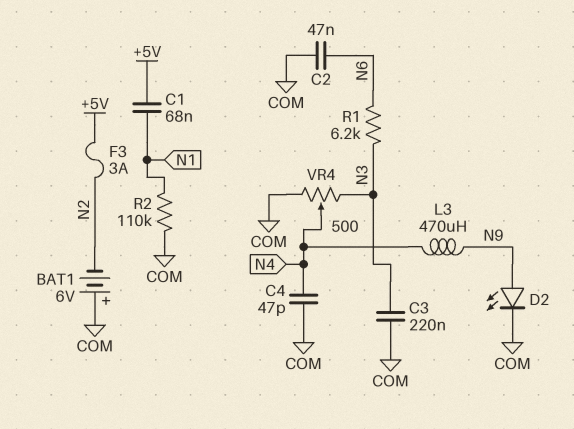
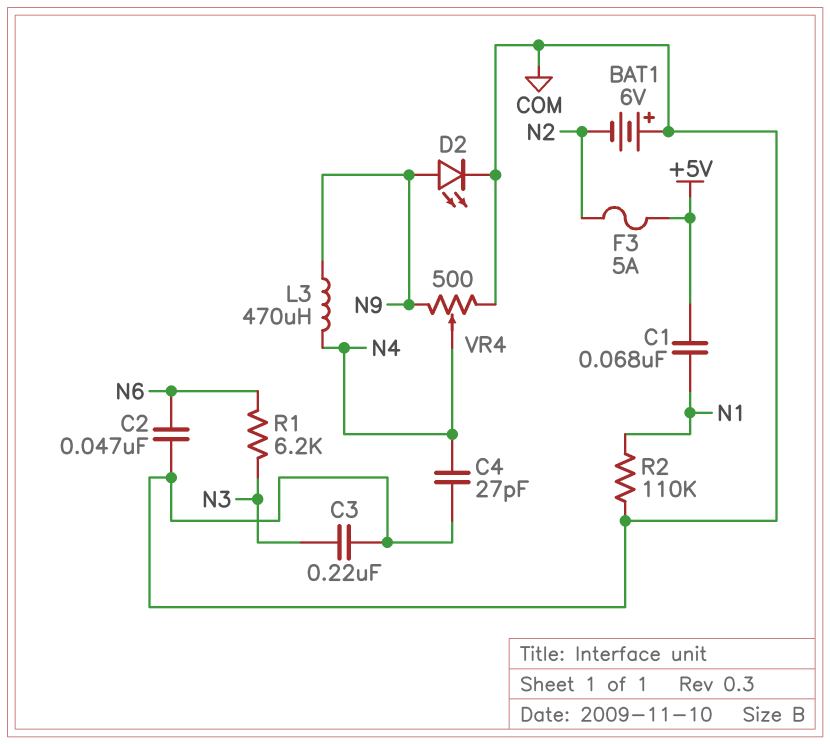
C4: 47pF (COM, N4) -> 27pF (COM, N4)
F3: 3A (+5V, N2) -> 5A (+5V, N2)
VR4: 500 (COM, N3, wiper N4) -> 500 (COM, N9, wiper N4)

